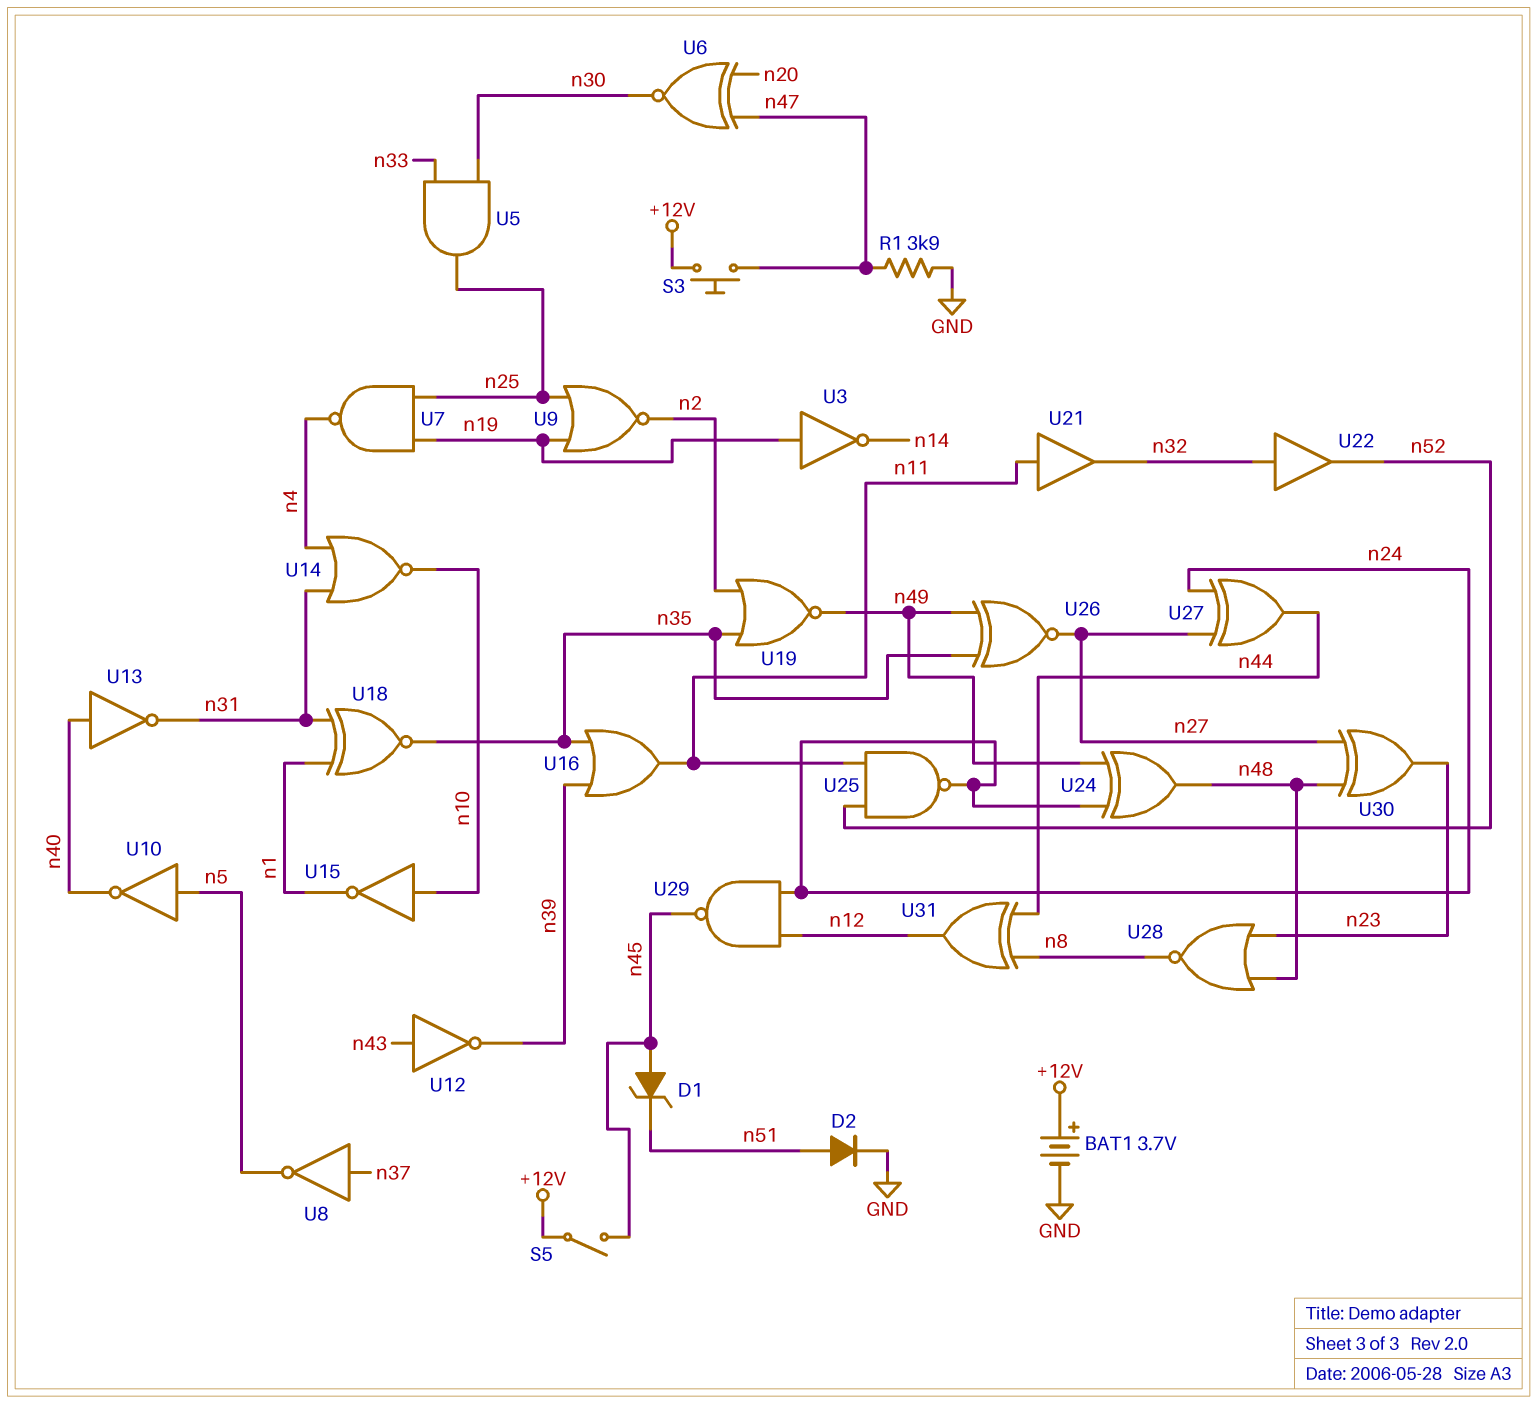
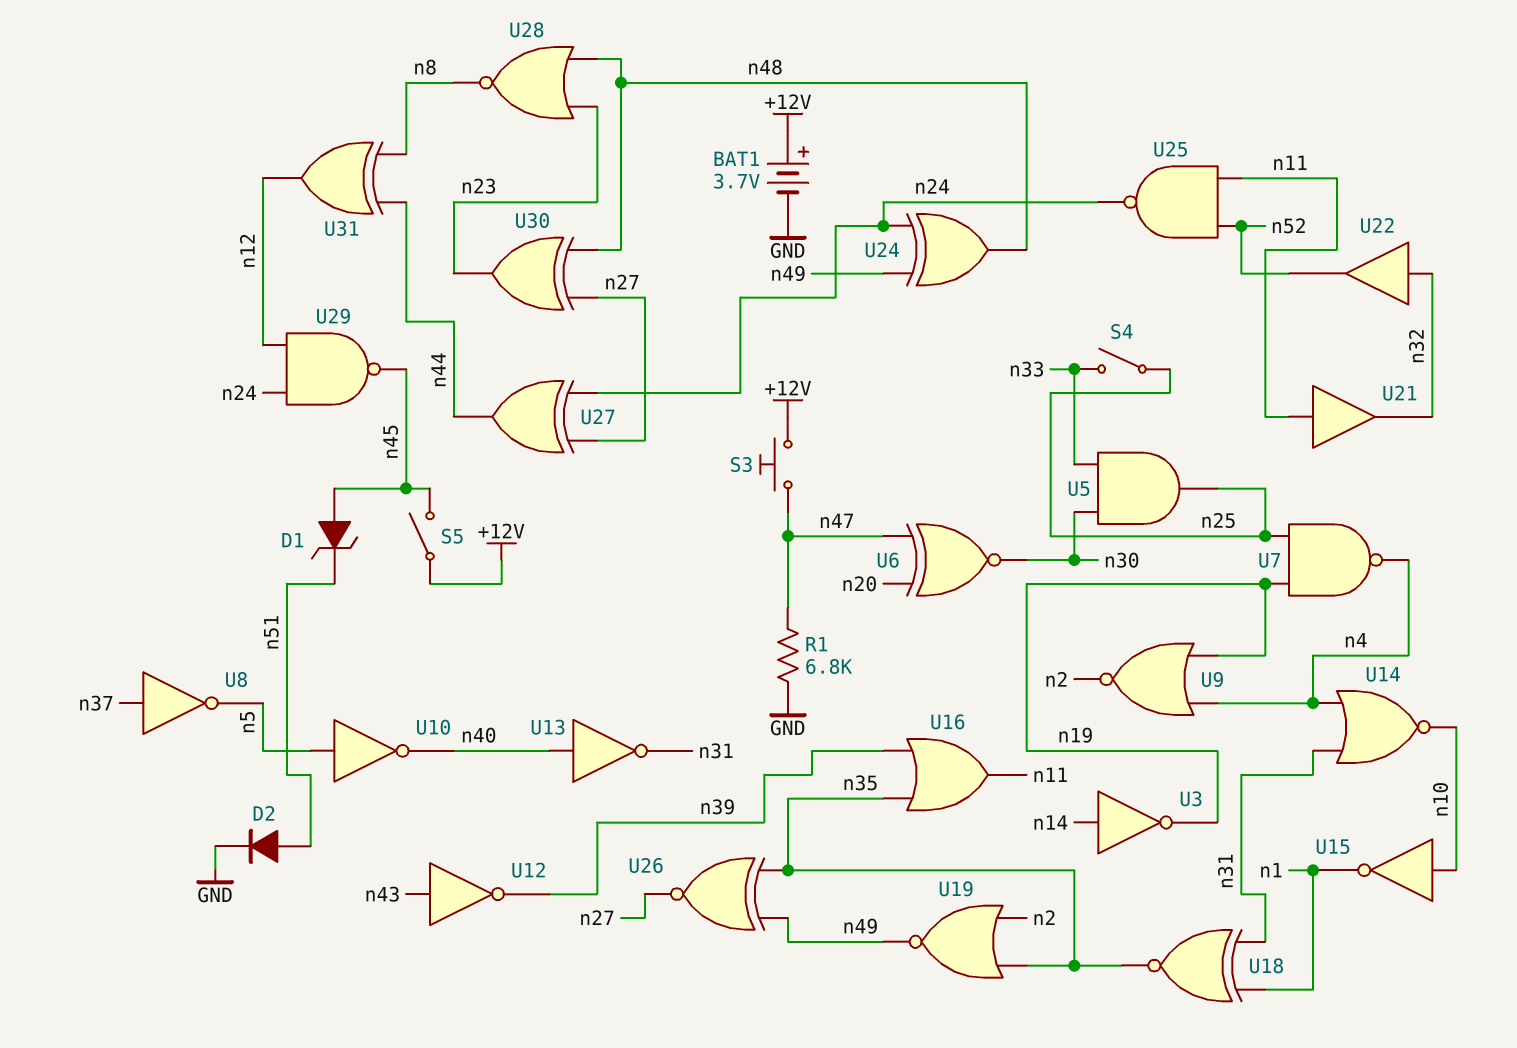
R1: 3.9k (GND, n47) -> 6.8k (GND, n47)
S4: none -> switch (n25, n33)
U3: NOT (in n19, out n14) -> NOT (in n14, out n19)
U9: NOR (in n19, in n25, out n2) -> NOR (in n4, in n19, out n2)

